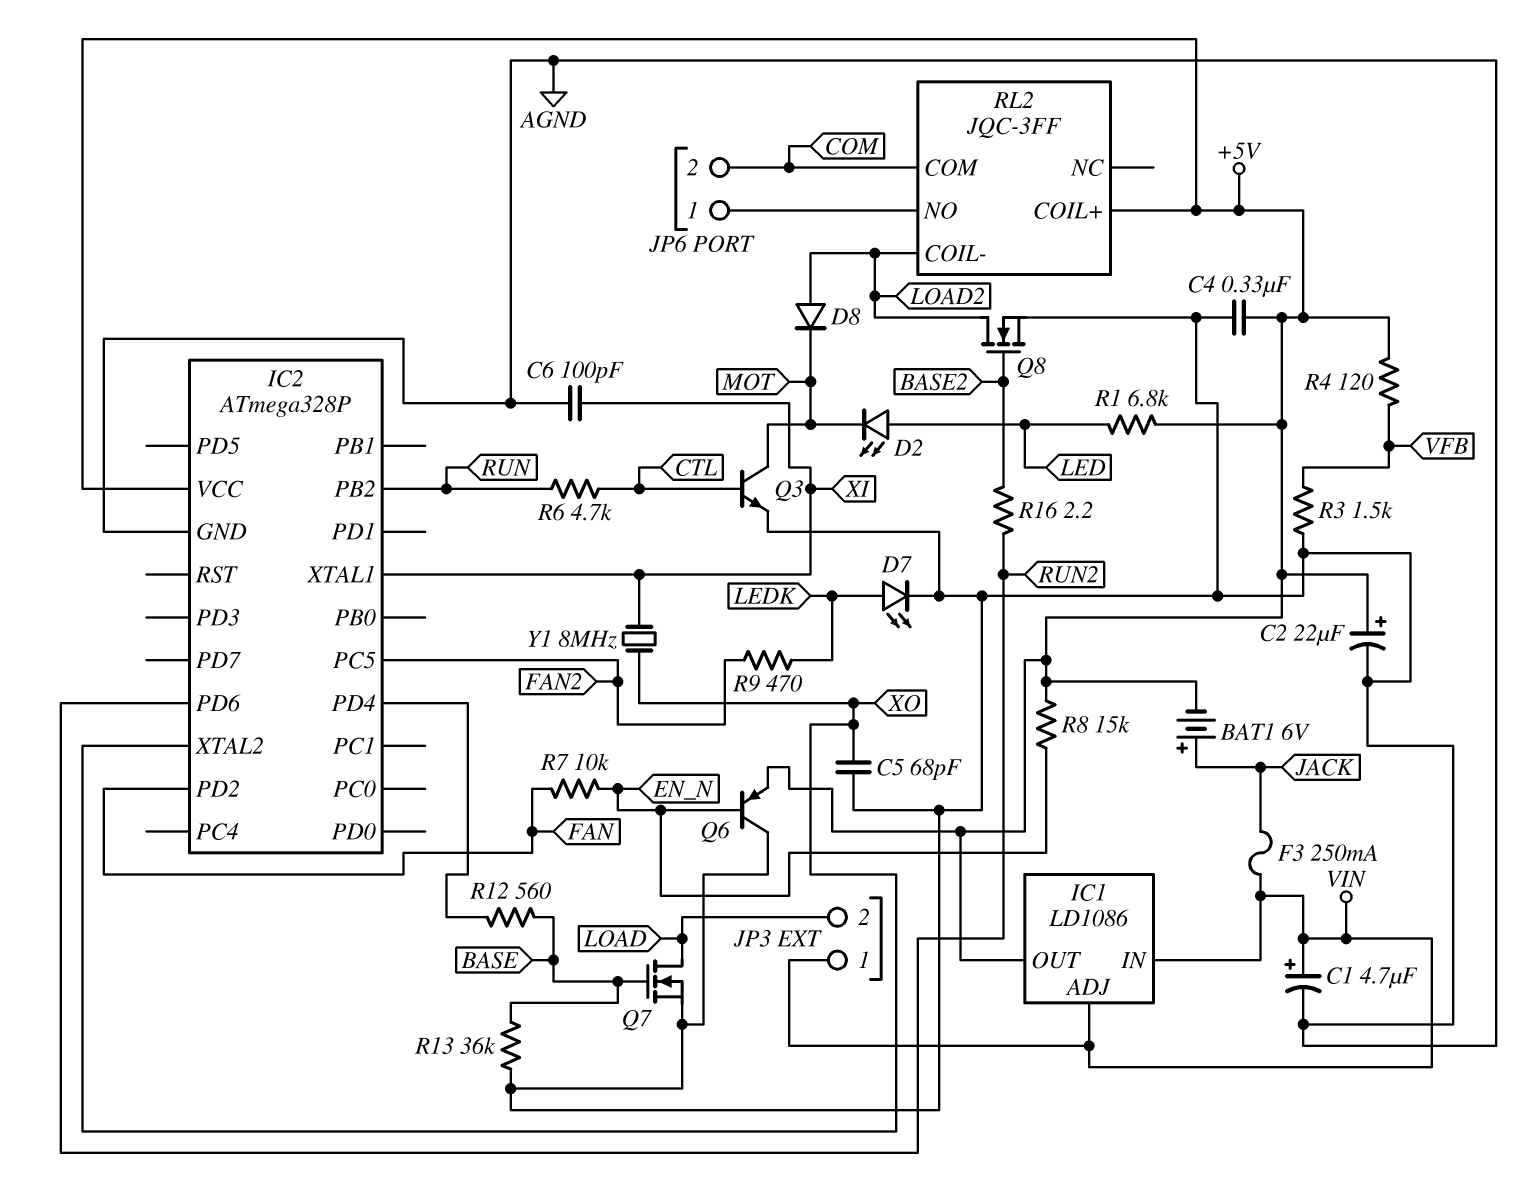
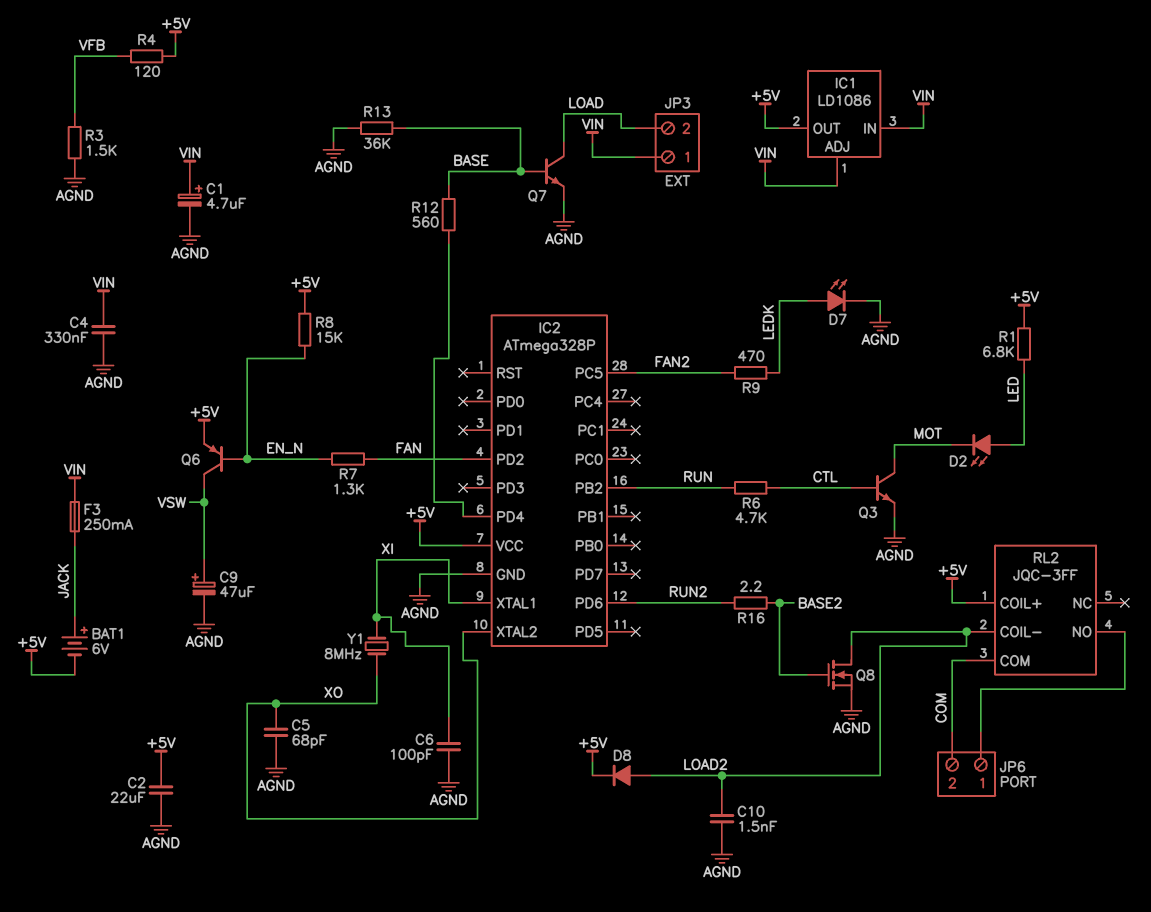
C2: 22uF (plus +5V, minus AGND) -> 22uF (+5V, AGND)
C4: 330nF (+5V, AGND) -> 330nF (AGND, VIN)
C9: none -> 47uF (plus VSW, minus AGND)
C10: none -> 1.5nF (AGND, LOAD2)
D8: diode (A LOAD2, K MOT) -> diode (A LOAD2, K +5V)
Q6: PNP (B EN_N, C AGND, E +5V) -> PNP (B EN_N, C VSW, E +5V)
Q7: NMOS (G BASE, D LOAD, S AGND) -> NPN (B BASE, C LOAD, E AGND)
R7: 10k (EN_N, FAN) -> 1.3k (EN_N, FAN)

